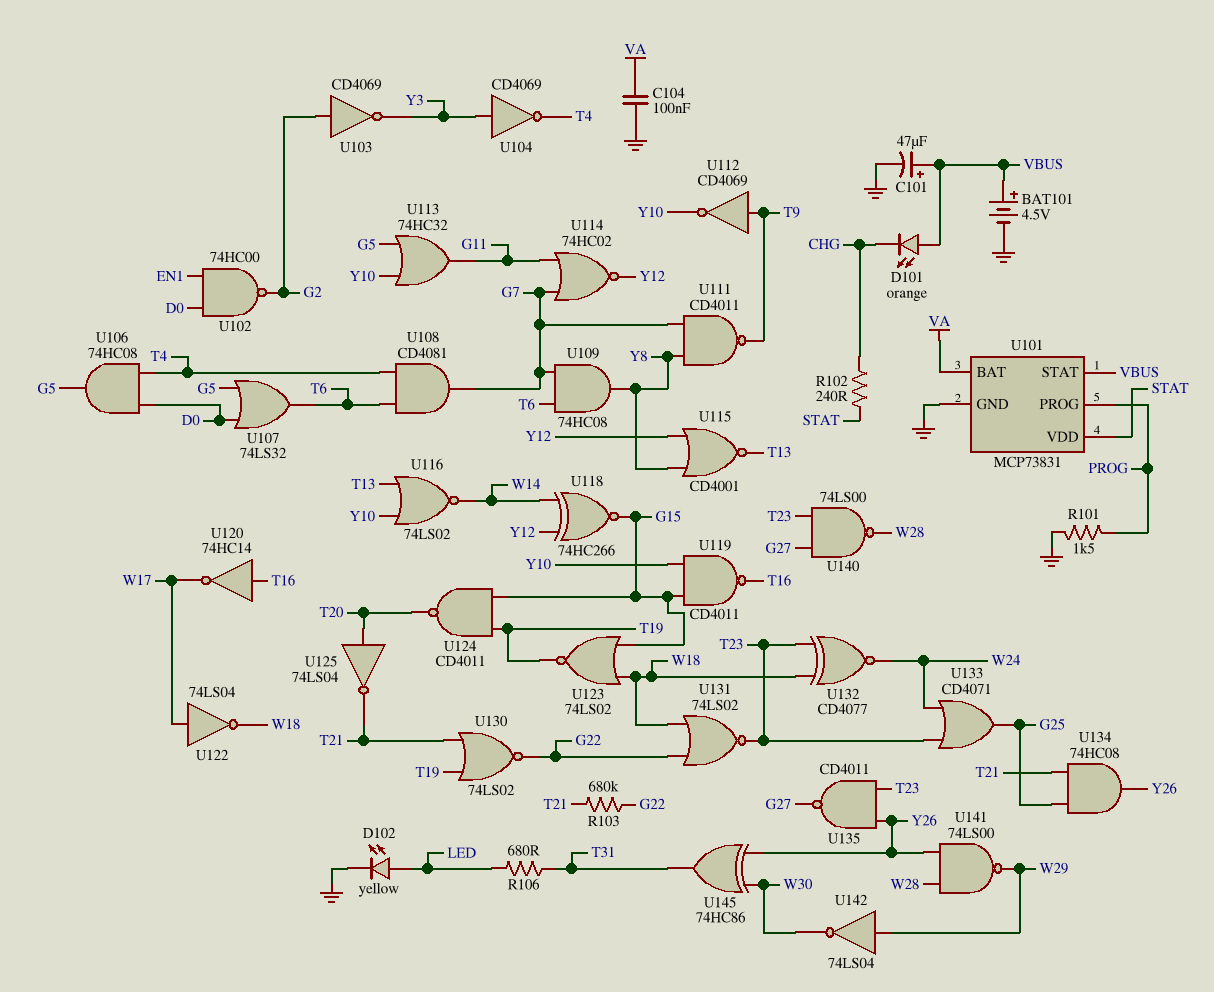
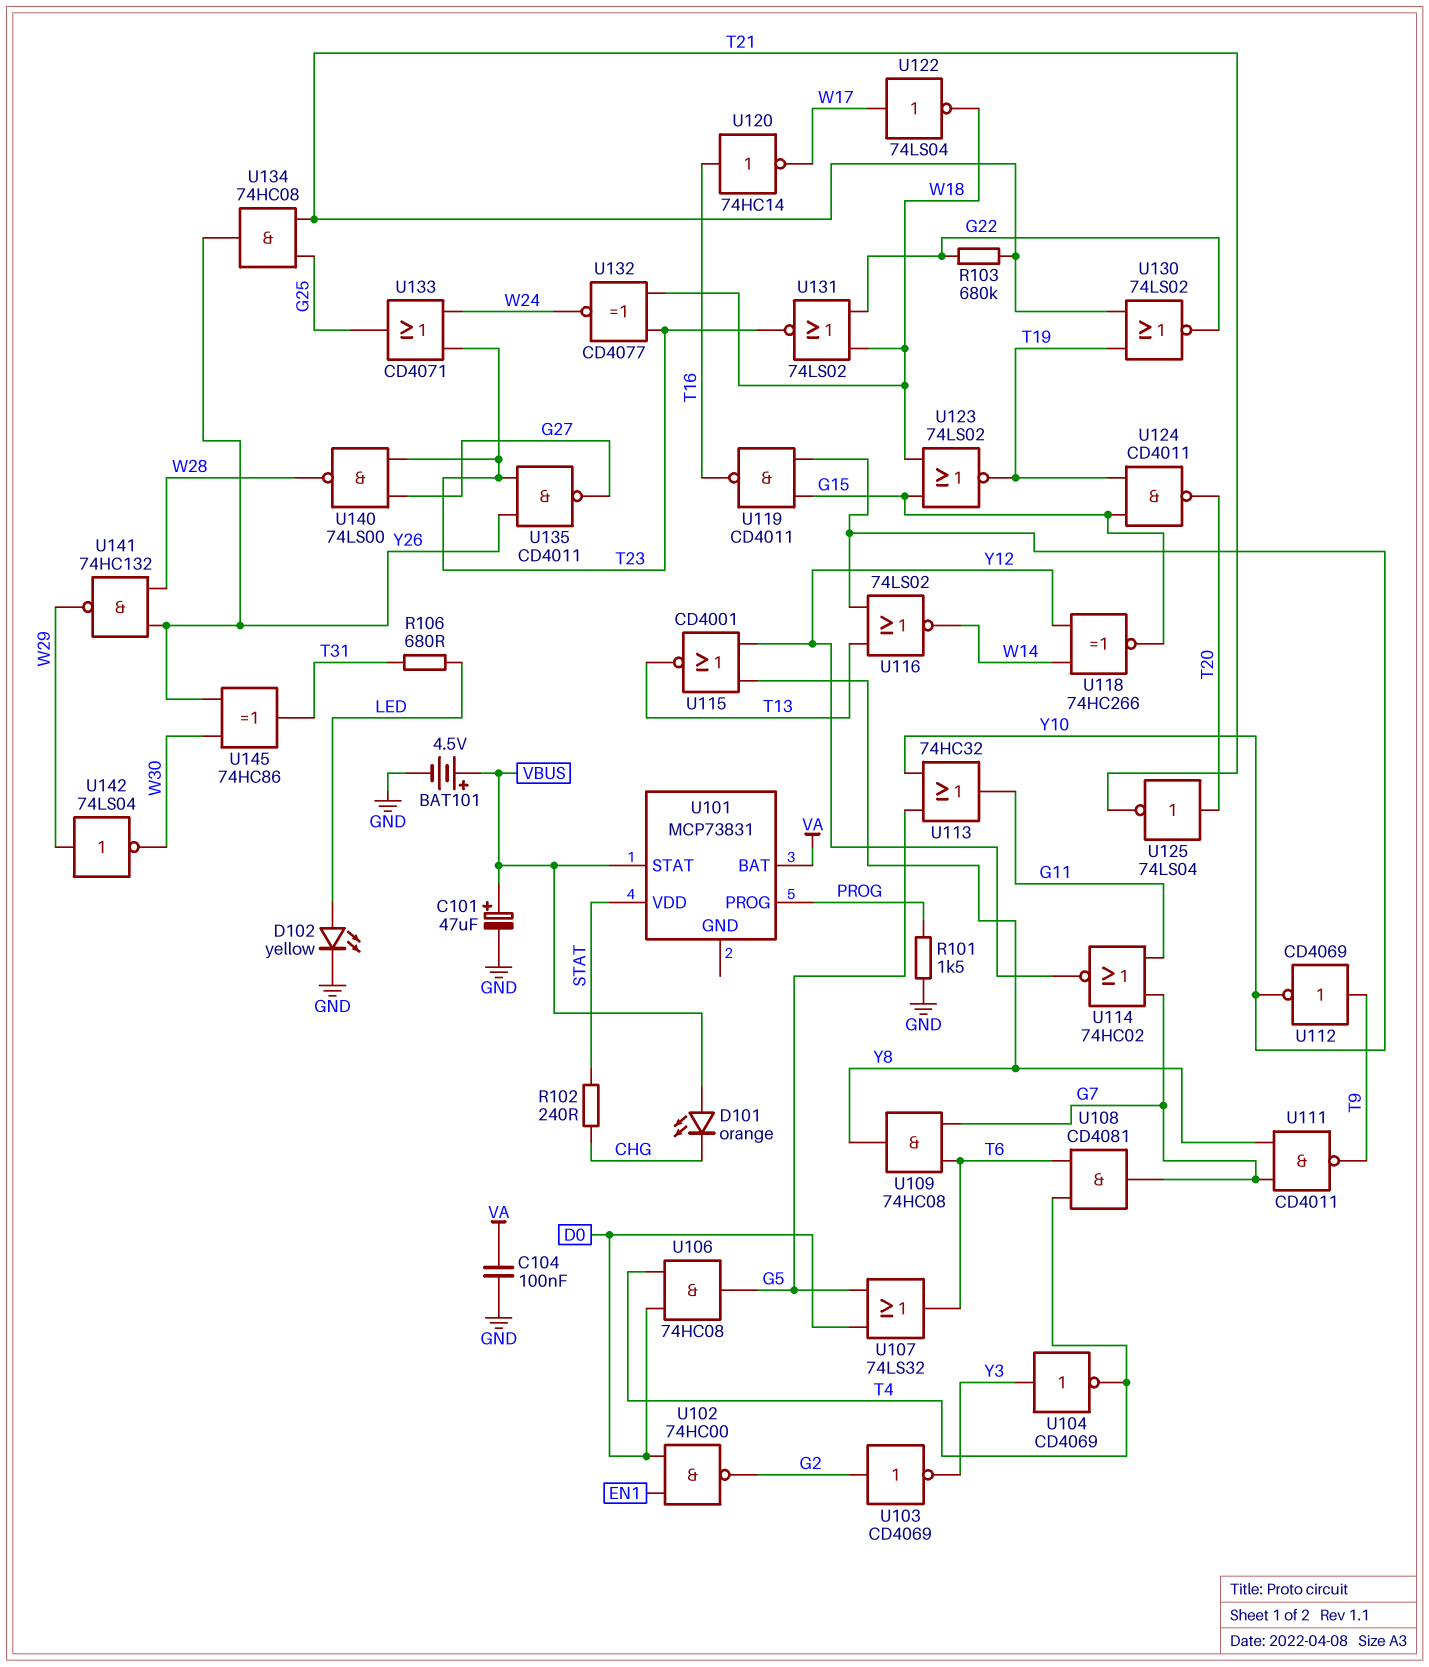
U101 pin GND: GND -> none
U141: NAND 74LS00 (in W28, in Y26, out W29) -> NAND 74HC132 (in W28, in Y26, out W29)

